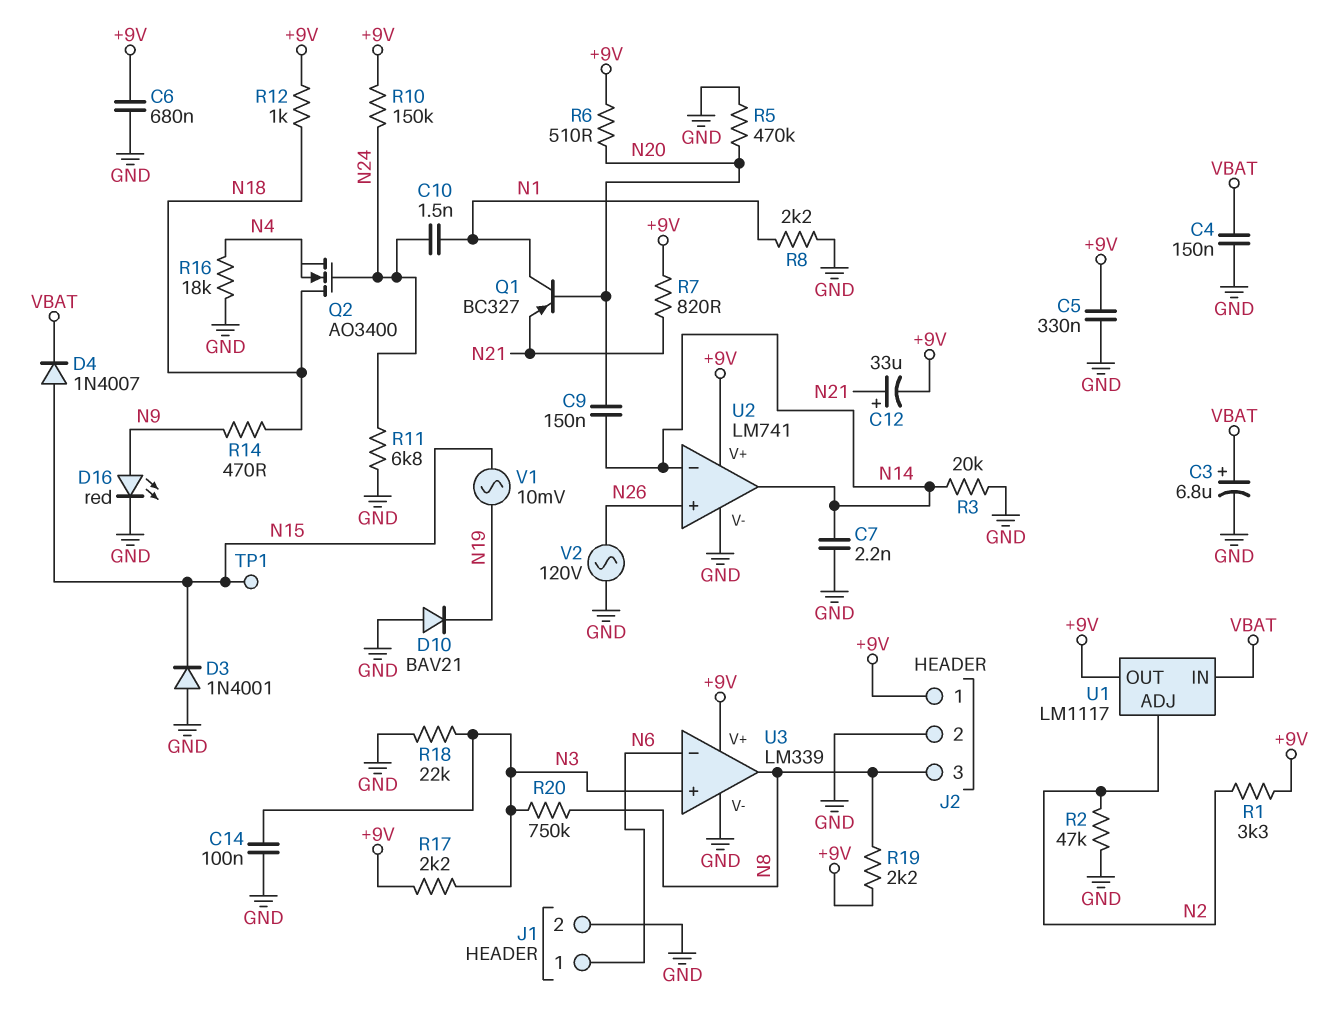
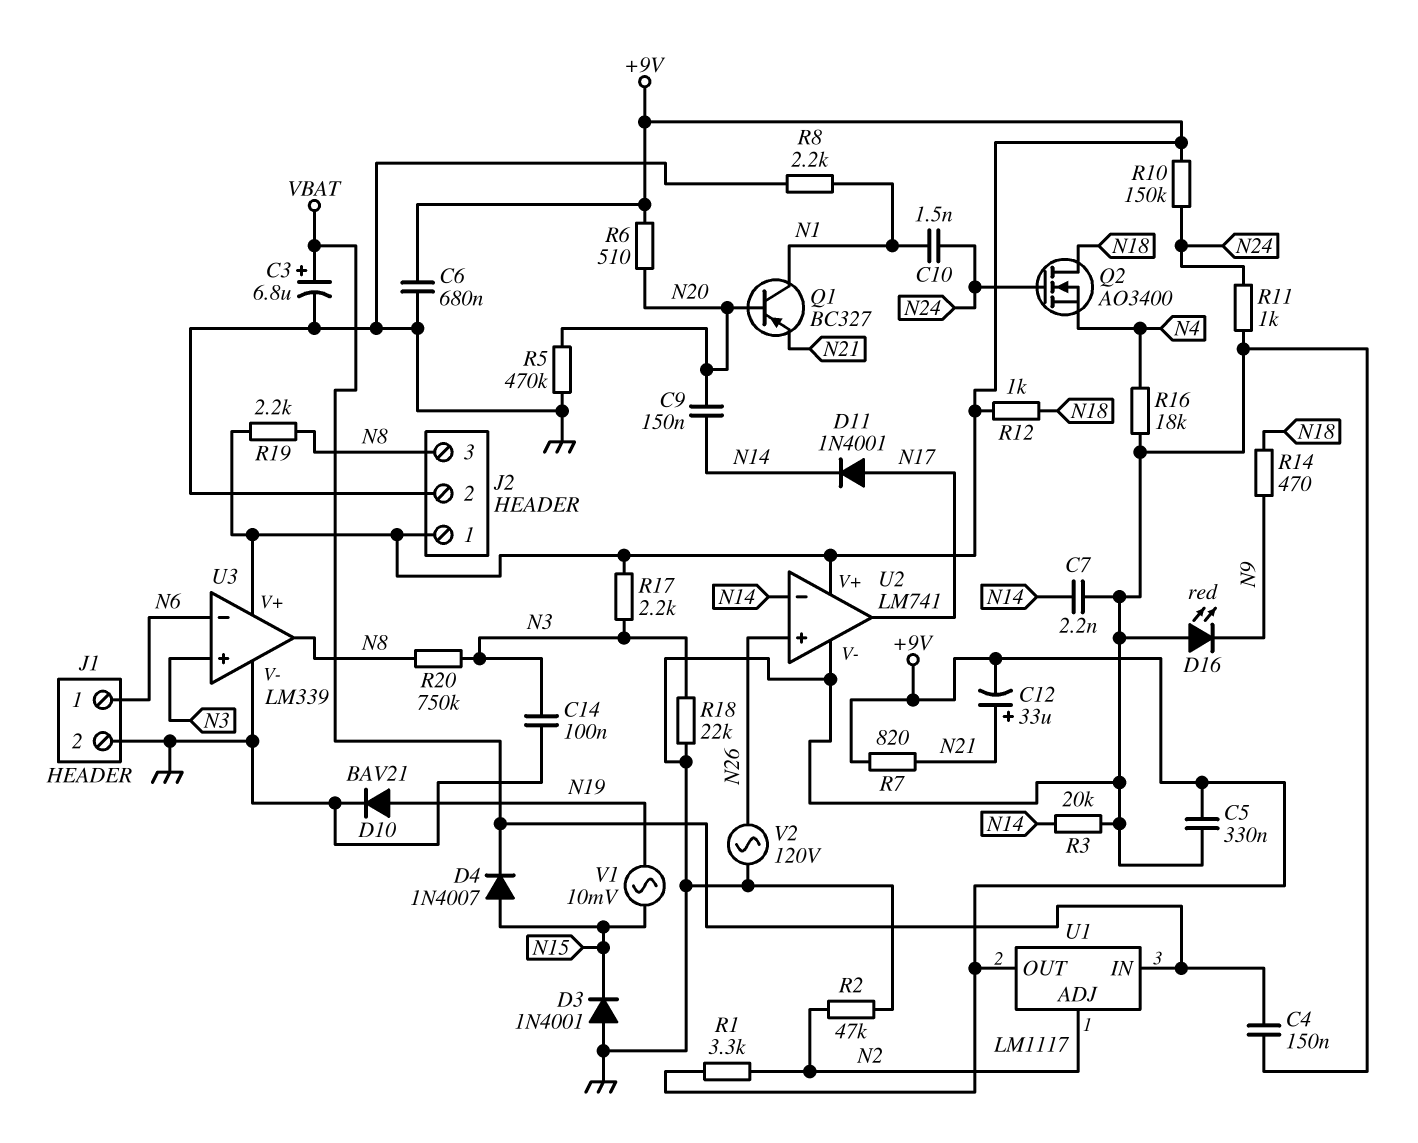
D10: diode BAV21 (A GND, K N19) -> diode BAV21 (A N19, K GND)
D11: none -> diode 1N4001 (A N17, K N14)
D16: LED red (A N9, K GND) -> LED red (A GND, K N9)
R11: 6.8k (GND, N24) -> 1k (GND, N24)
TP1: test point (N15) -> none
U2 pin out: N14 -> N17

